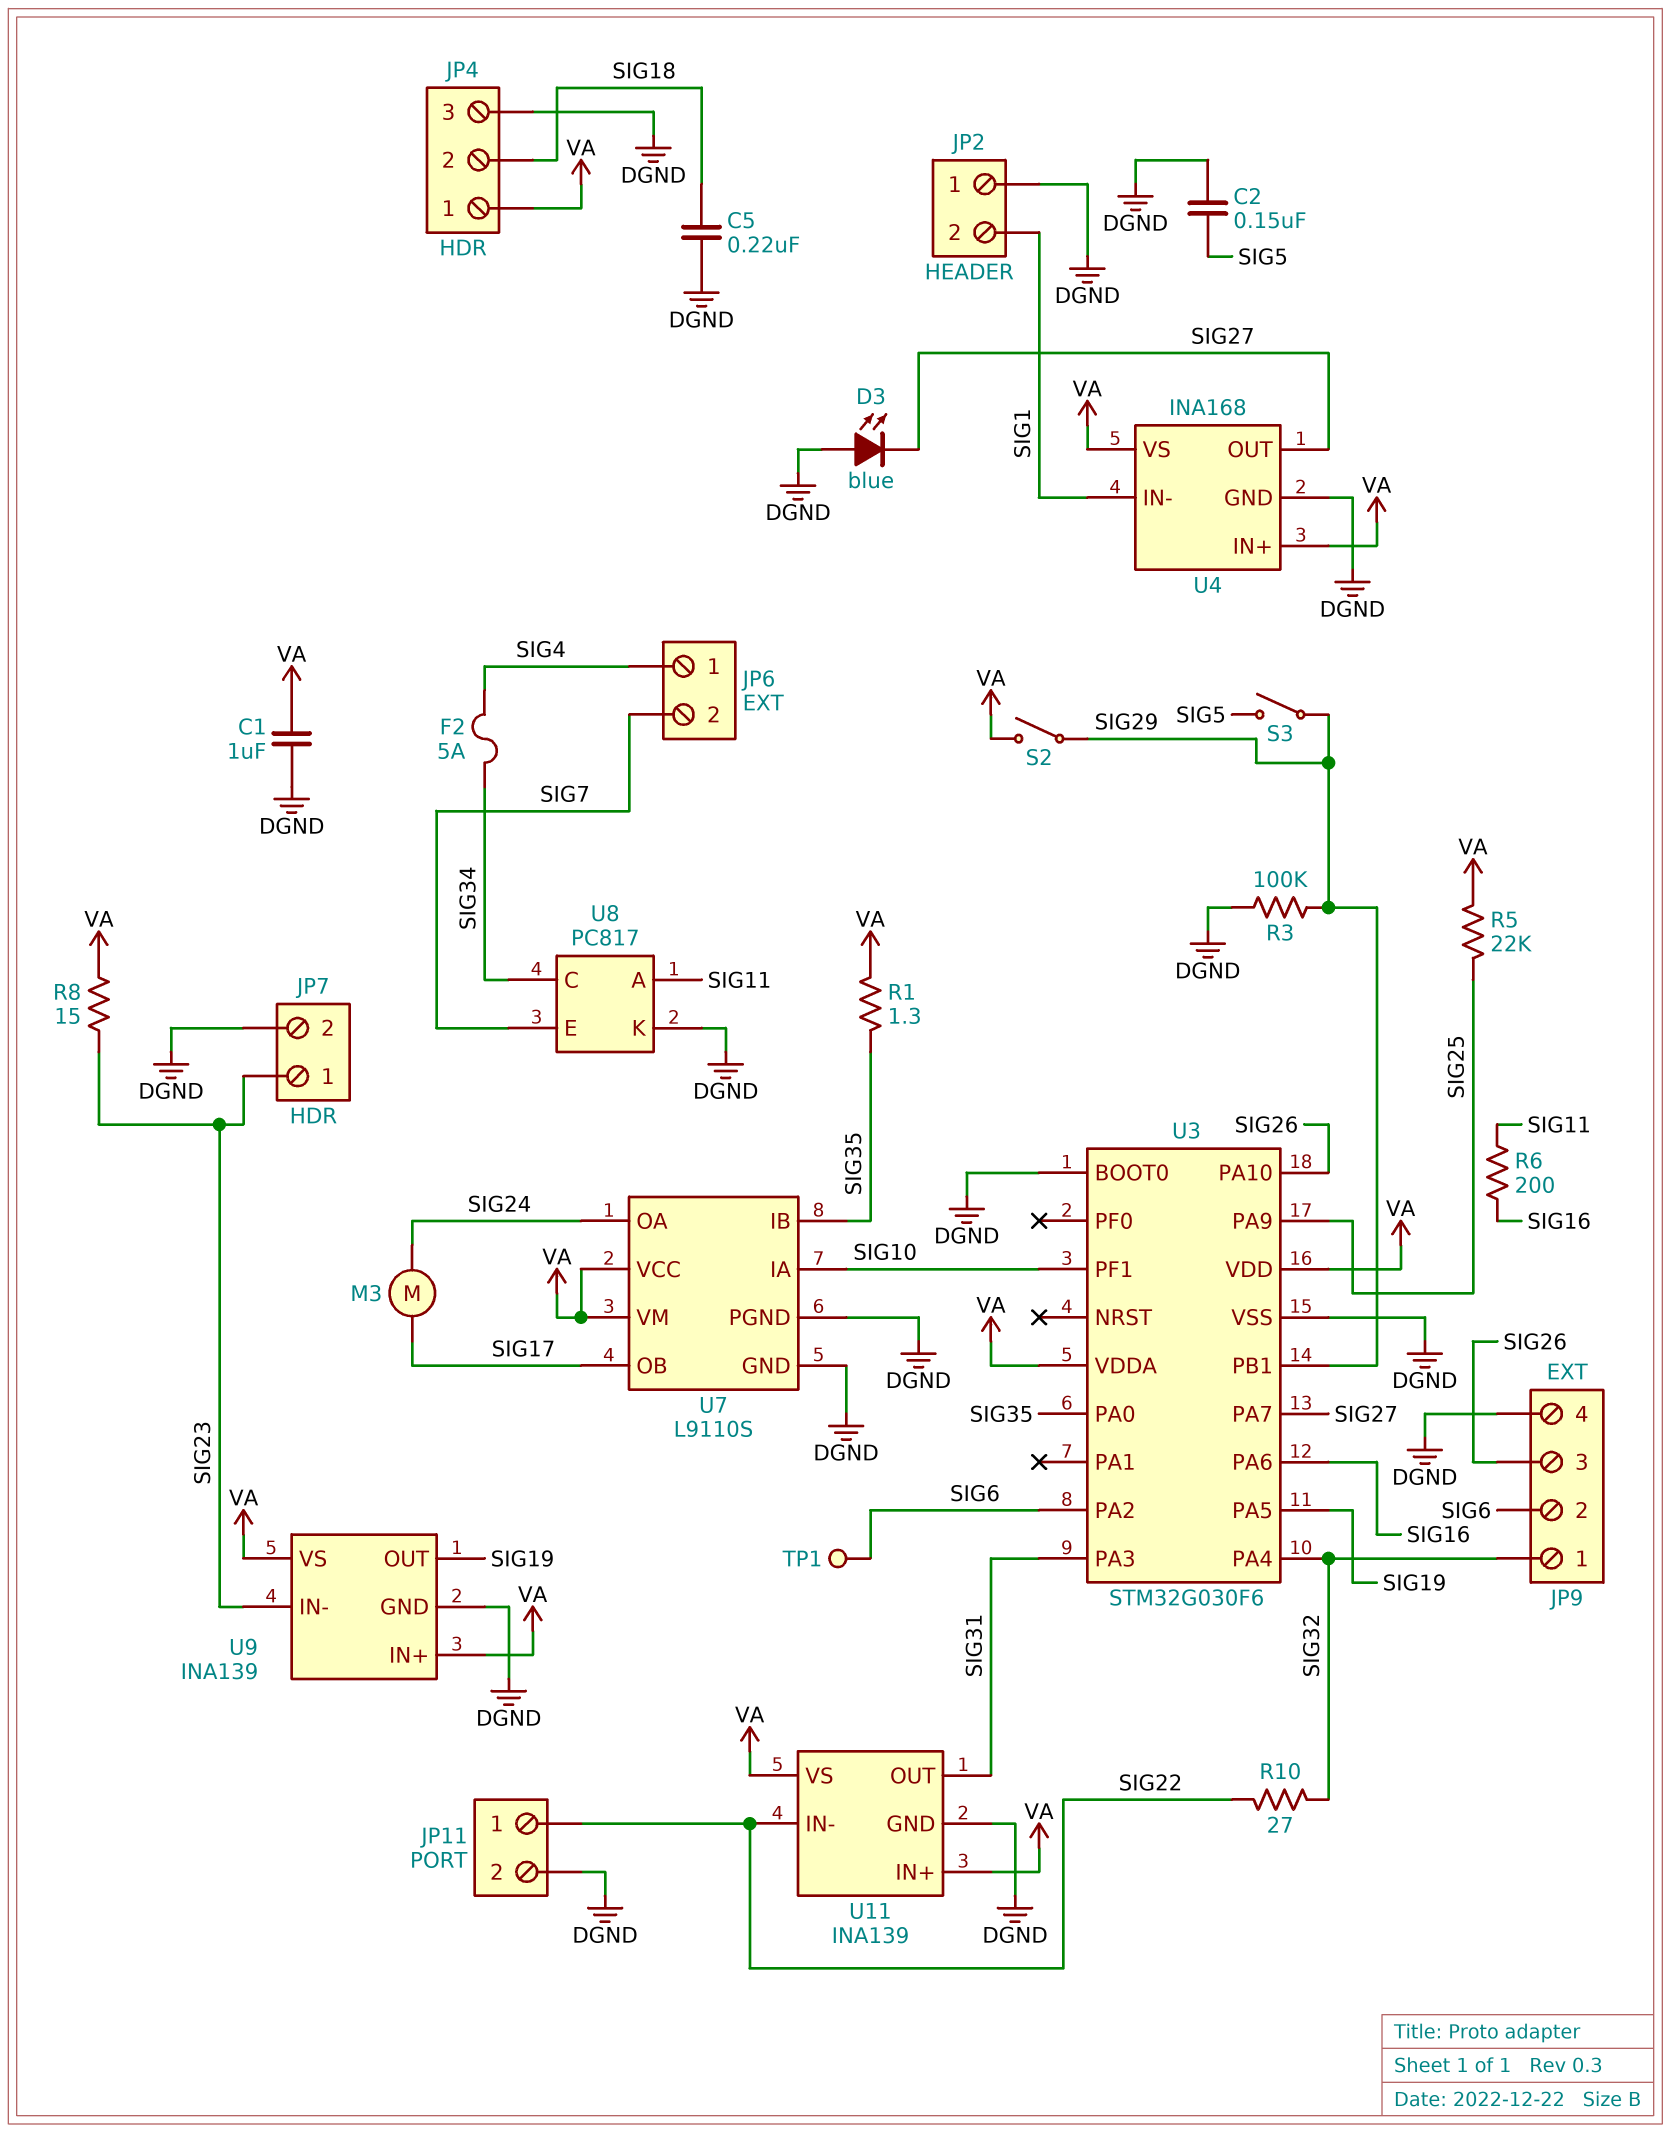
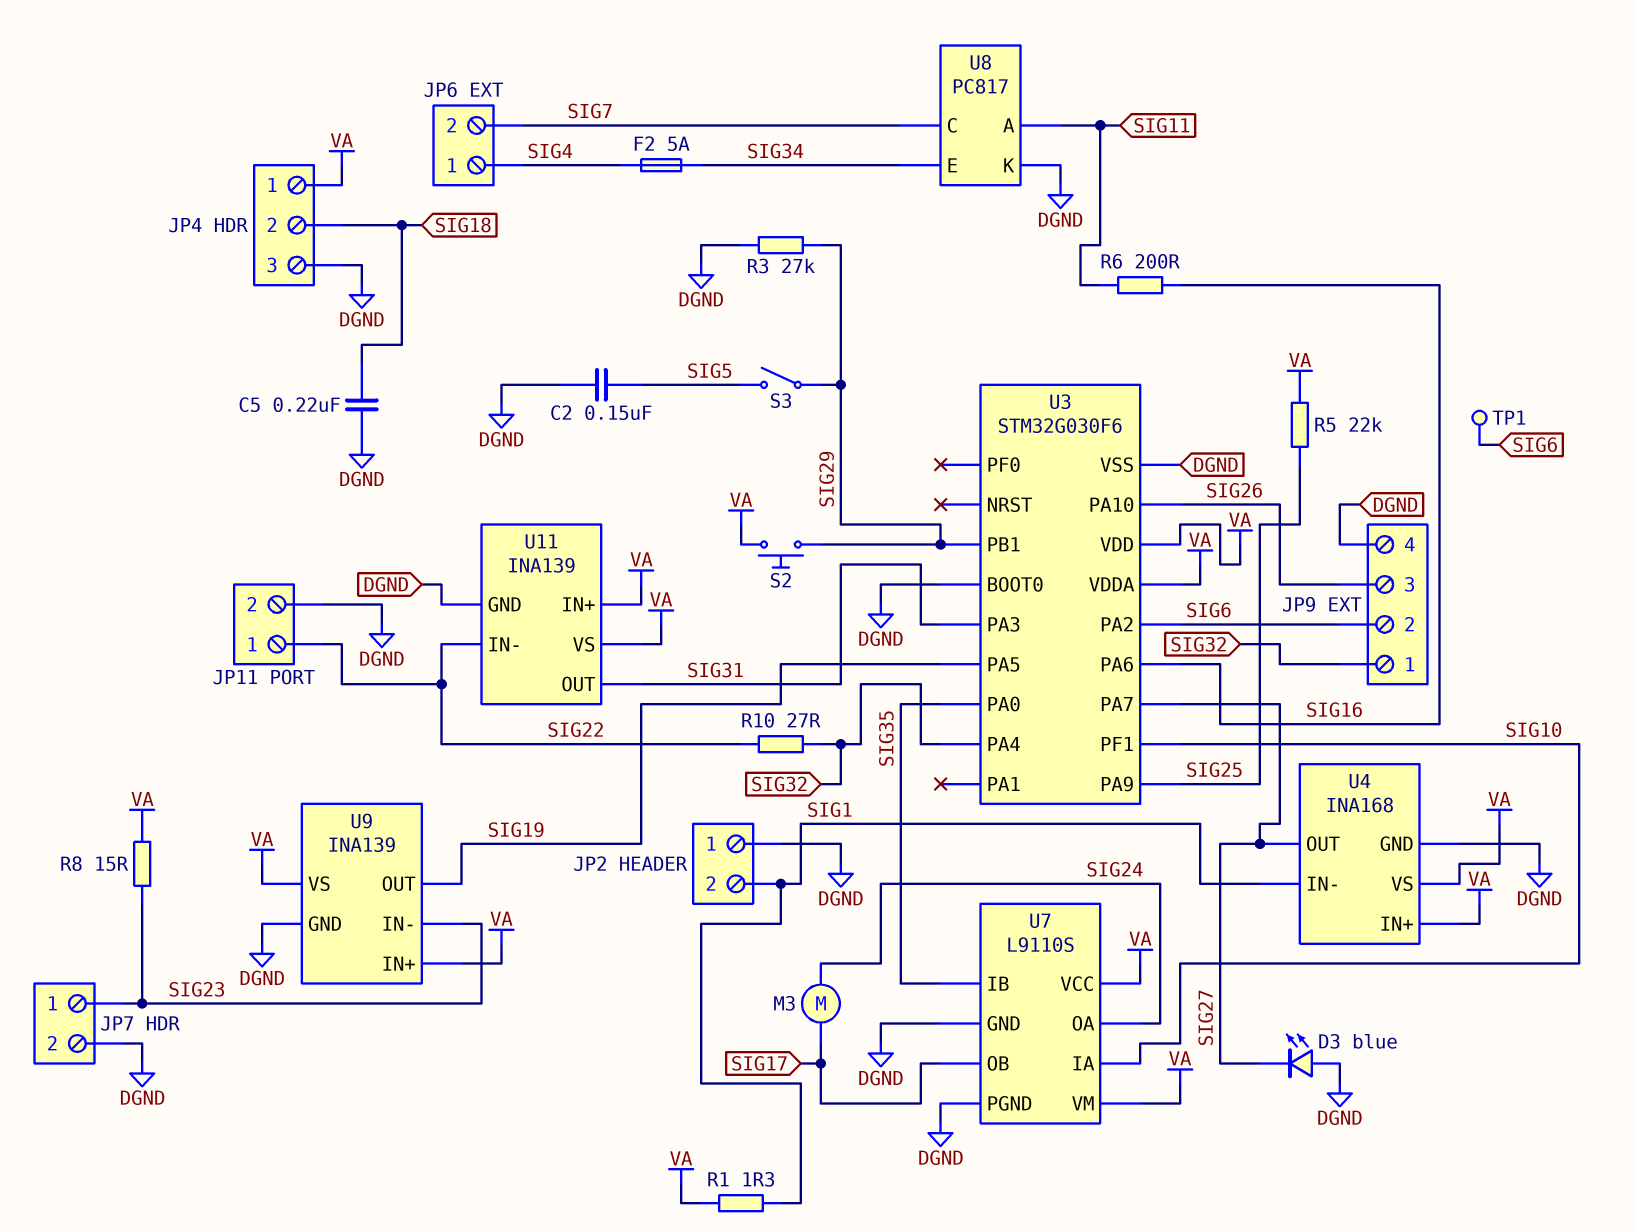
C1: 1uF (DGND, VA) -> none
R1: 1.3 (SIG35, VA) -> 1.3 (SIG1, VA)
R3: 100k (DGND, SIG29) -> 27k (DGND, SIG29)
S2: switch (SIG29, VA) -> button (SIG29, VA)
U8 pin C: SIG34 -> SIG7
U8 pin E: SIG7 -> SIG34

